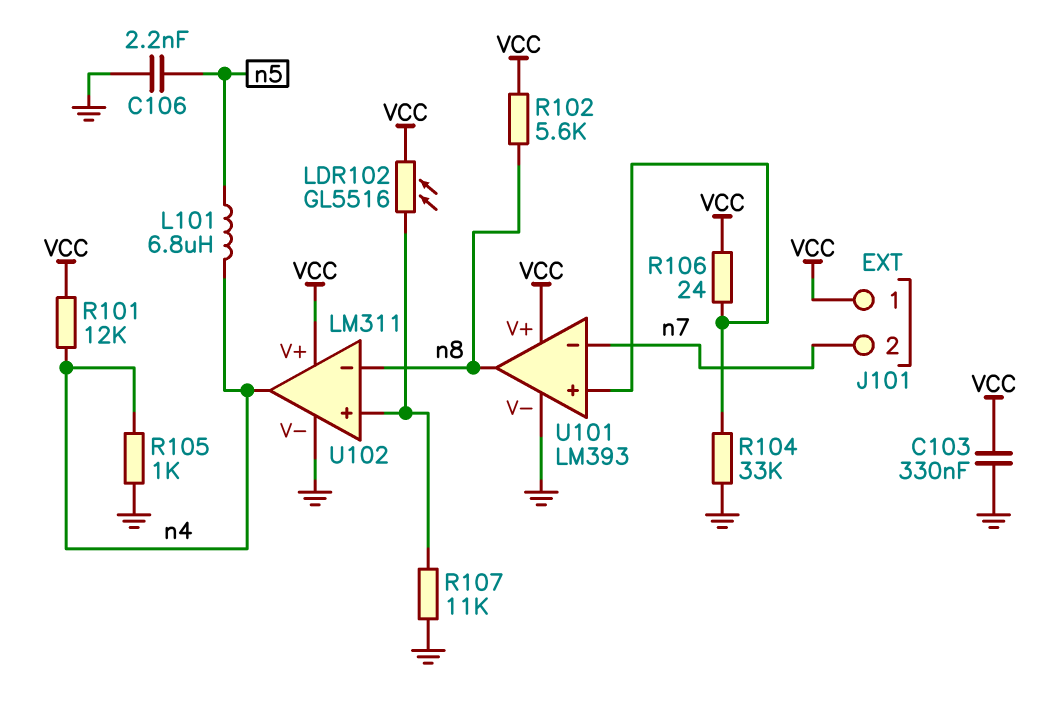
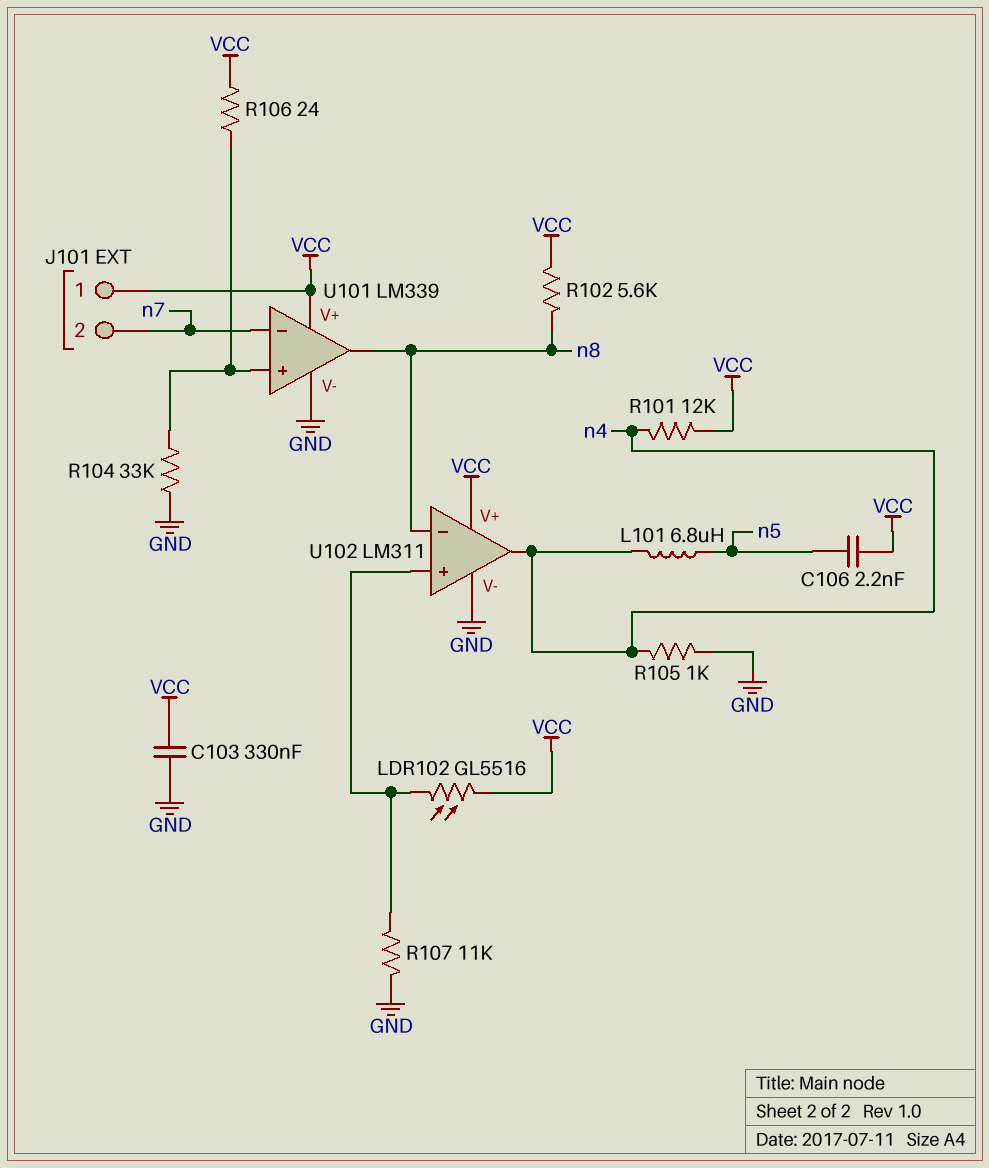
C106: 2.2nF (GND, n5) -> 2.2nF (VCC, n5)
U101: LM393 -> LM339

